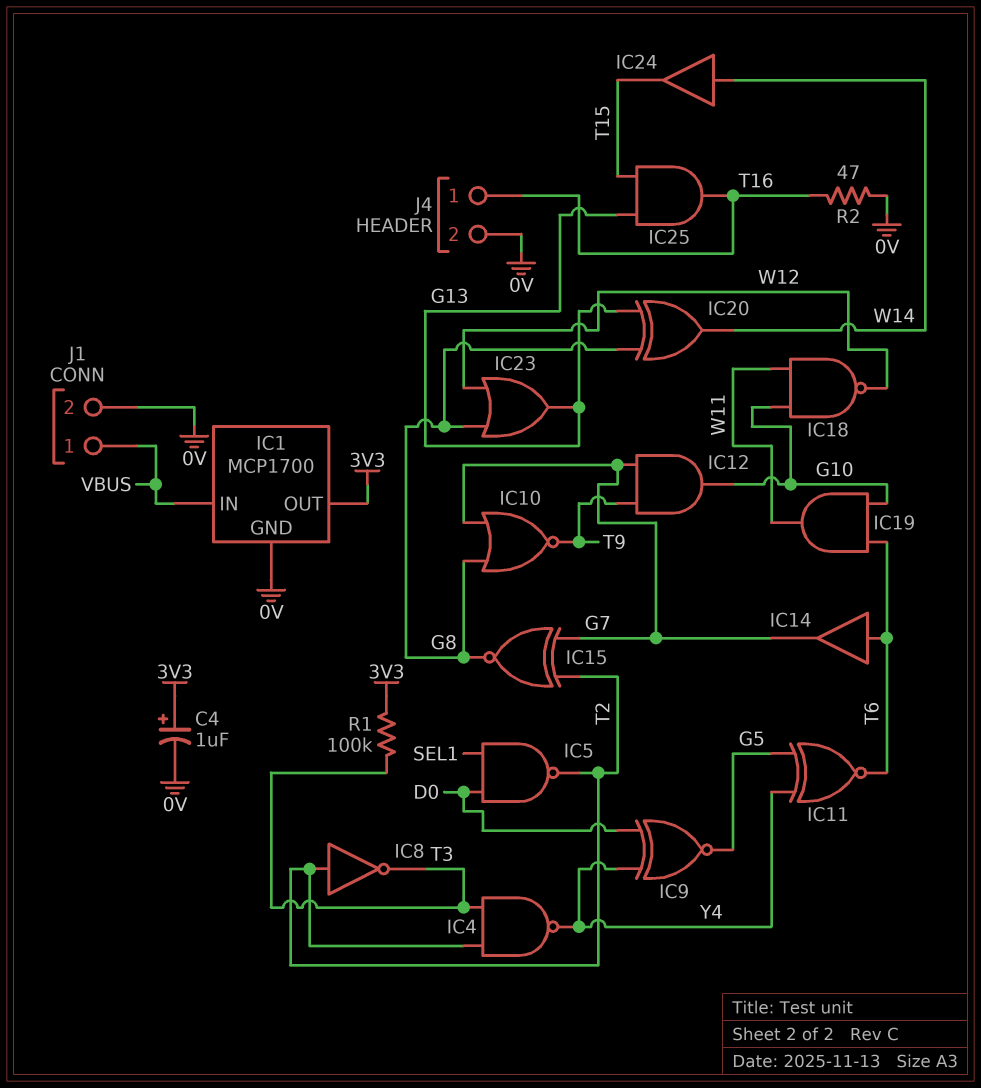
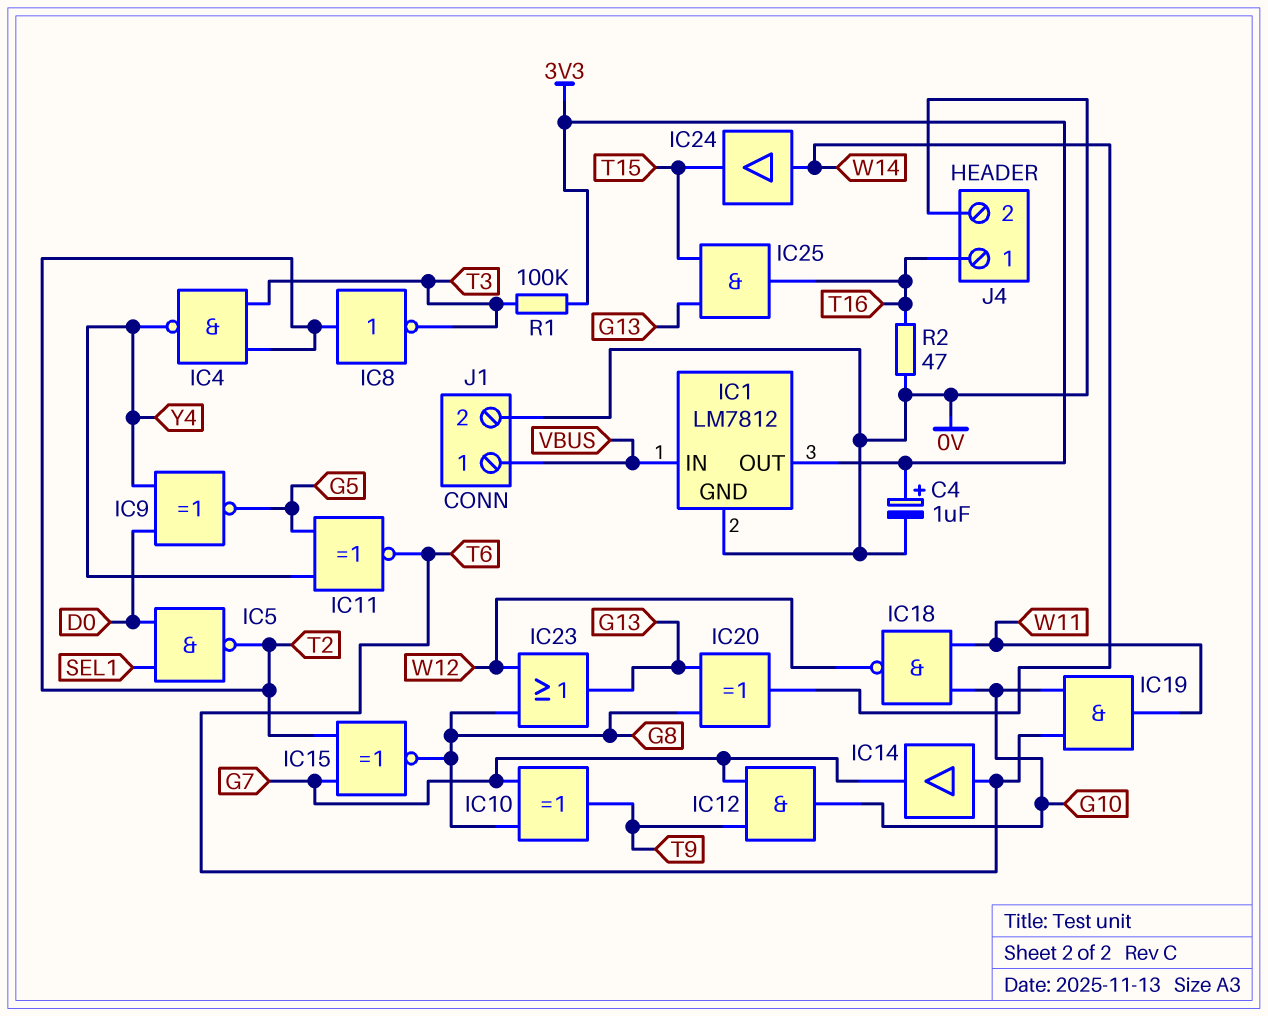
IC1: MCP1700 -> LM7812
IC10: NOR (in G7, in G8, out T9) -> XOR (in G7, in G8, out T9)

